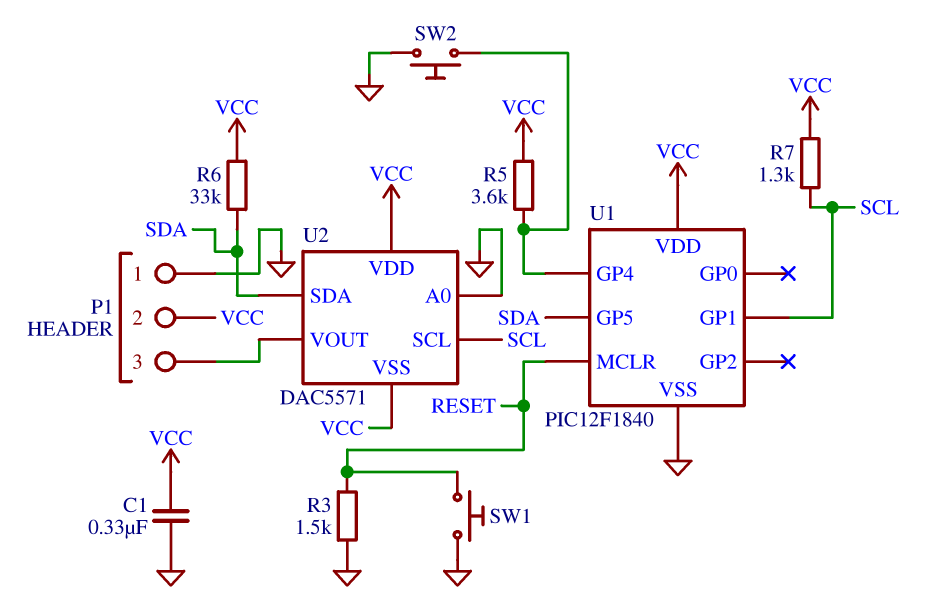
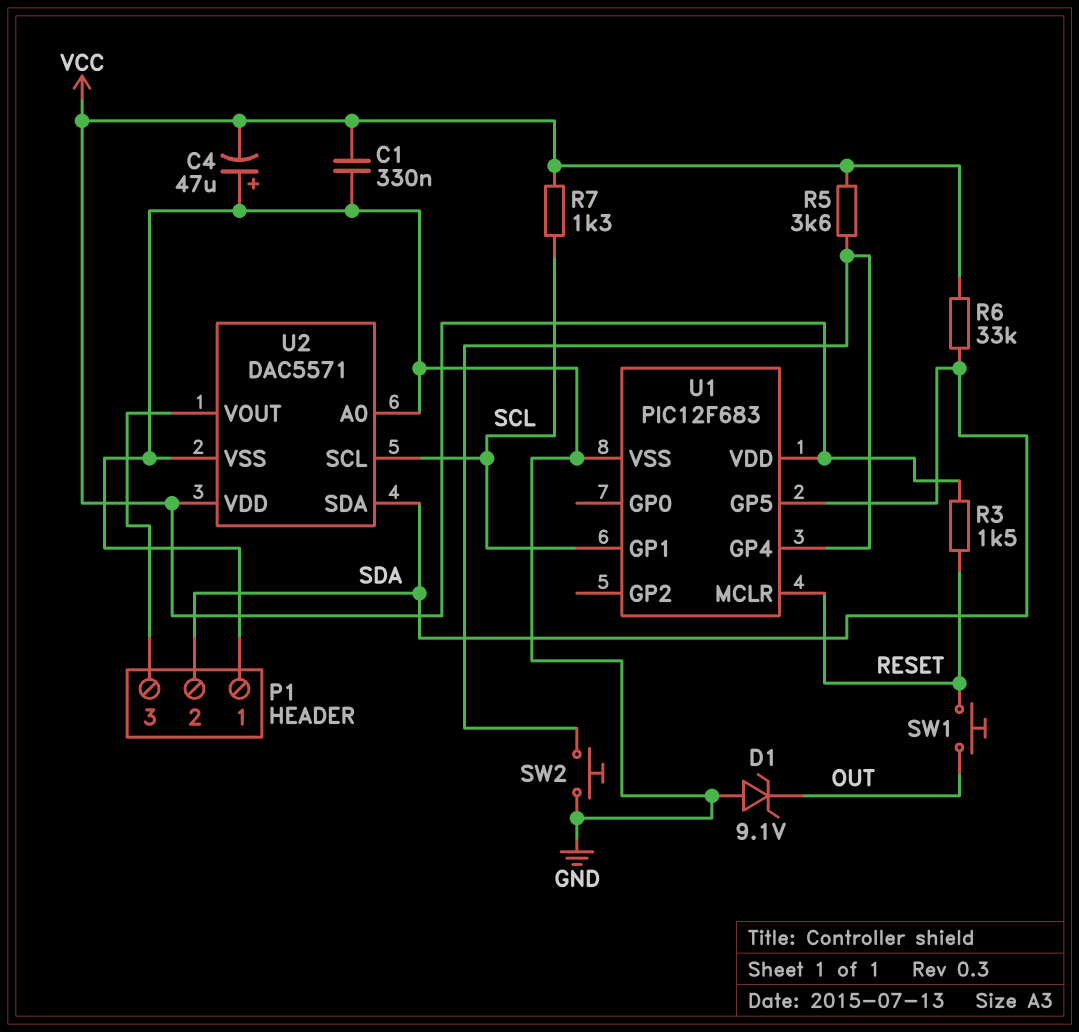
C4: none -> 47uF (plus GND, minus VCC)
D1: none -> zener 9.1V (A GND, K OUT)
P1 pin 2: VCC -> SDA
R3: 1.5k (GND, RESET) -> 1.5k (RESET, VCC)
SW1: button (GND, RESET) -> button (OUT, RESET)
U1: PIC12F1840 -> PIC12F683
U2 pin VSS: VCC -> GND

